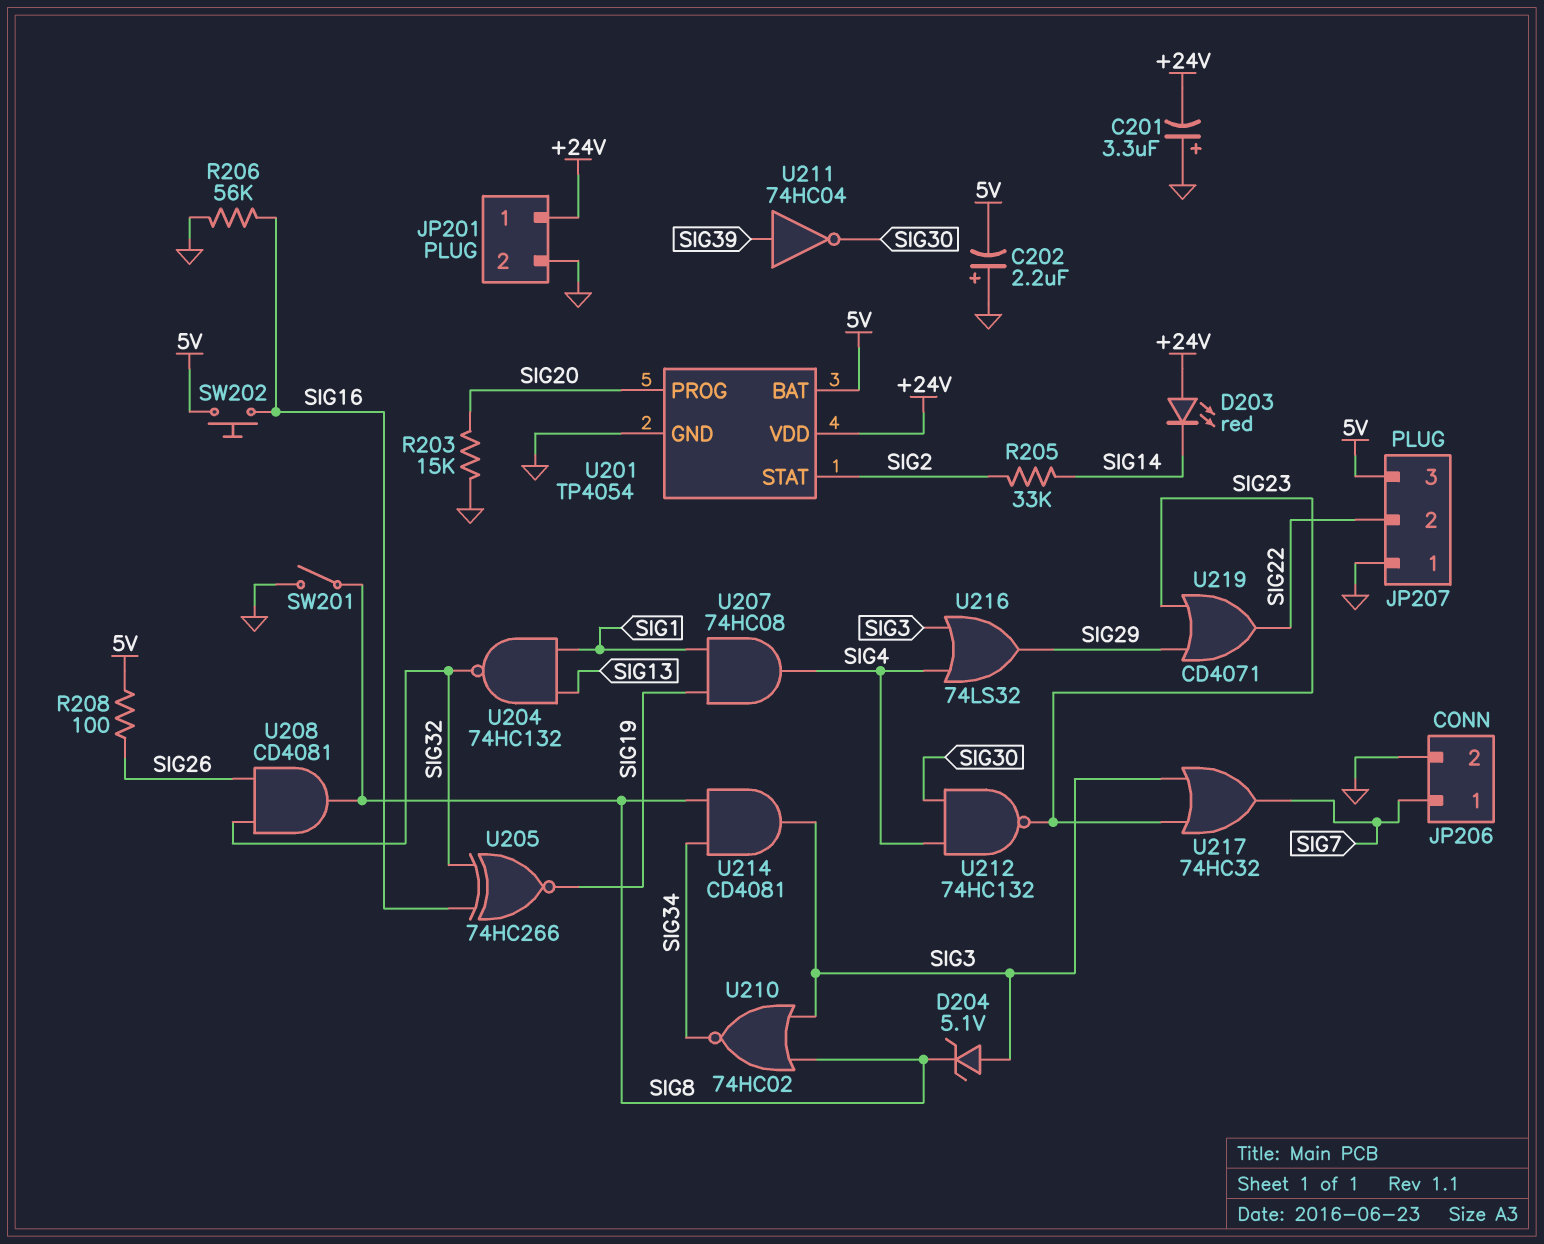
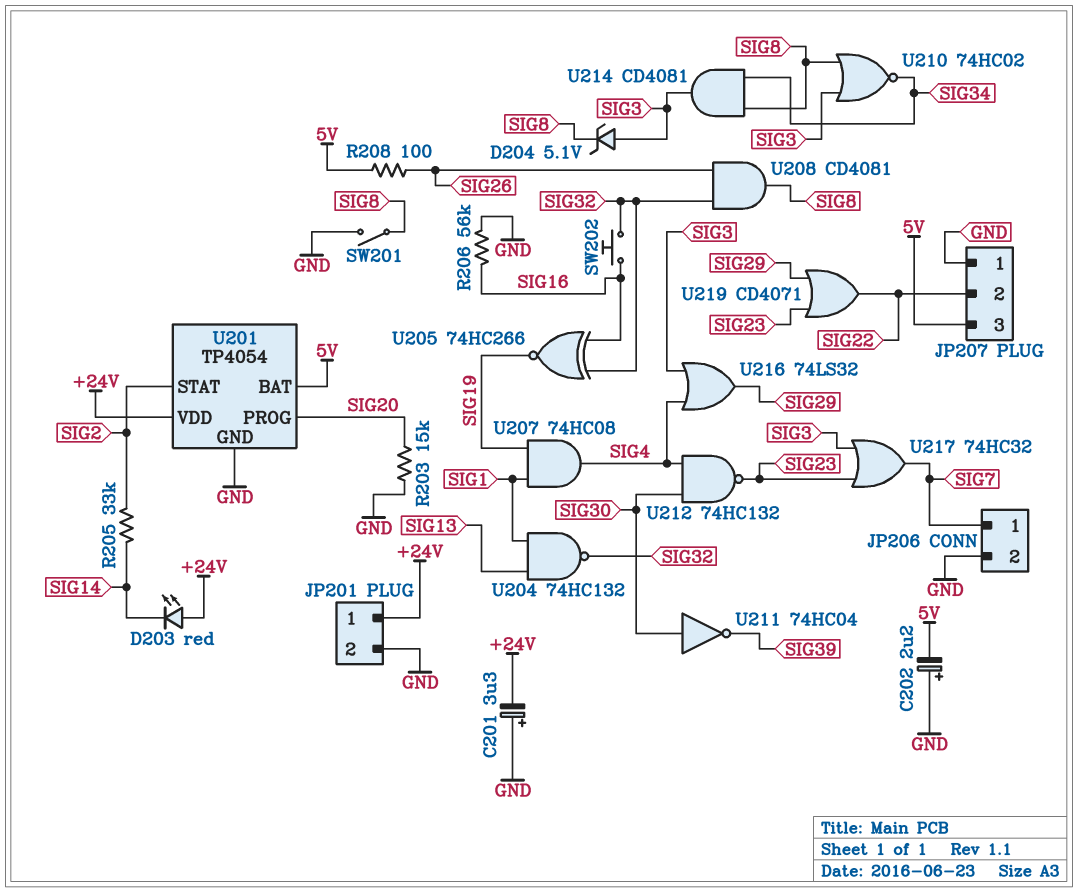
SW202: button (5V, SIG16) -> button (SIG16, SIG32)
U211: NOT 74HC04 (in SIG39, out SIG30) -> NOT 74HC04 (in SIG30, out SIG39)

